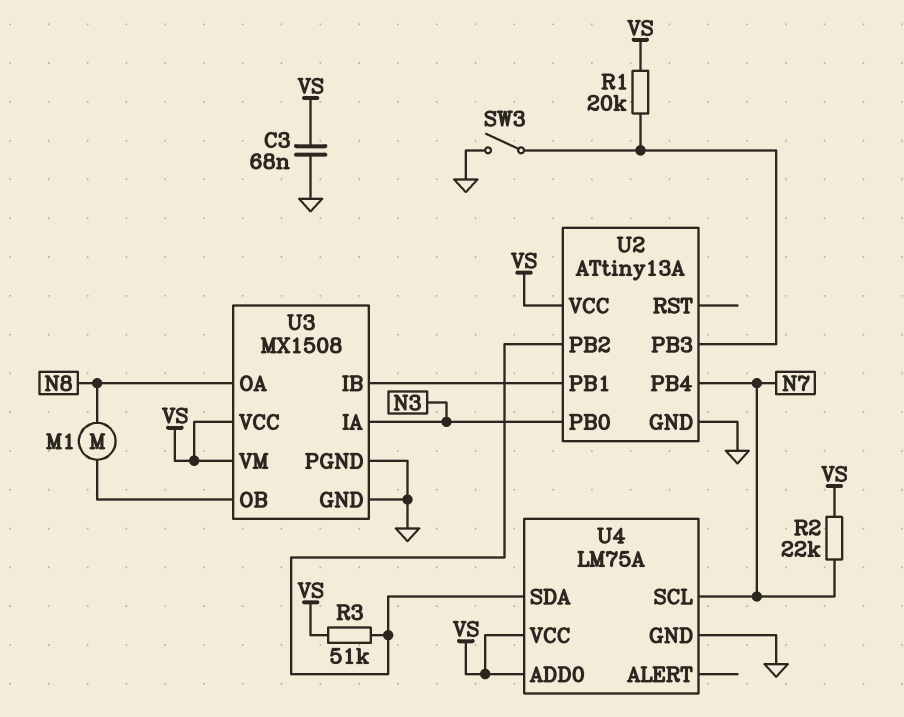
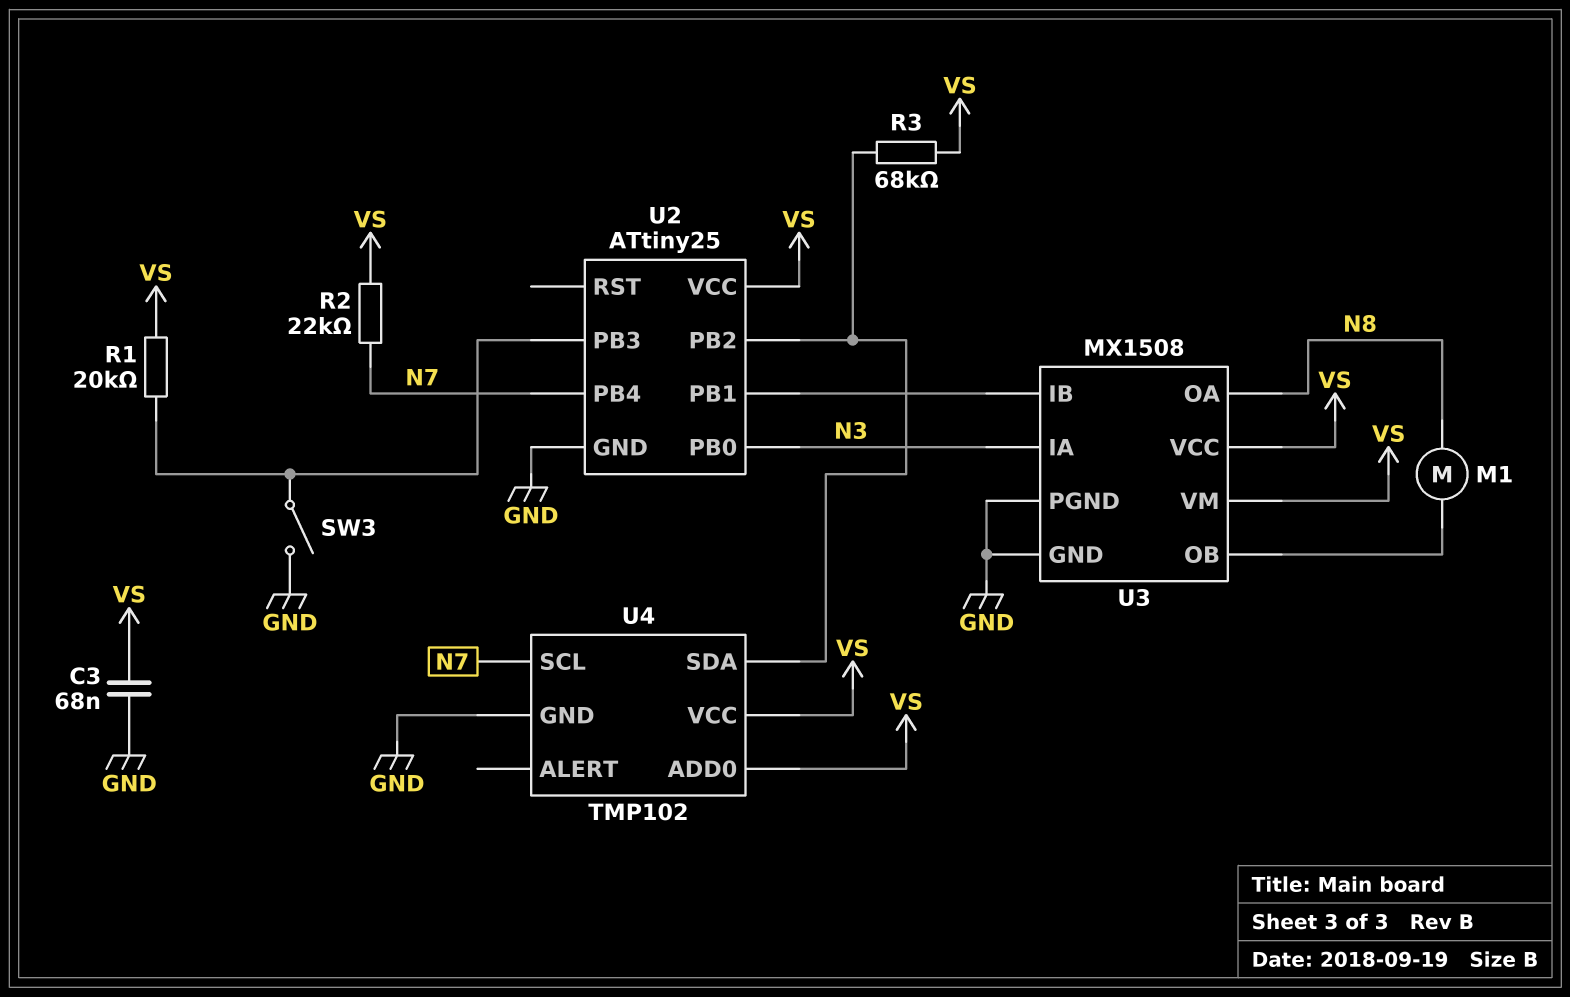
R3: 51k (U2/PB2, VS) -> 68k (U2/PB2, VS)
U2: ATtiny13A -> ATtiny25
U4: LM75A -> TMP102

